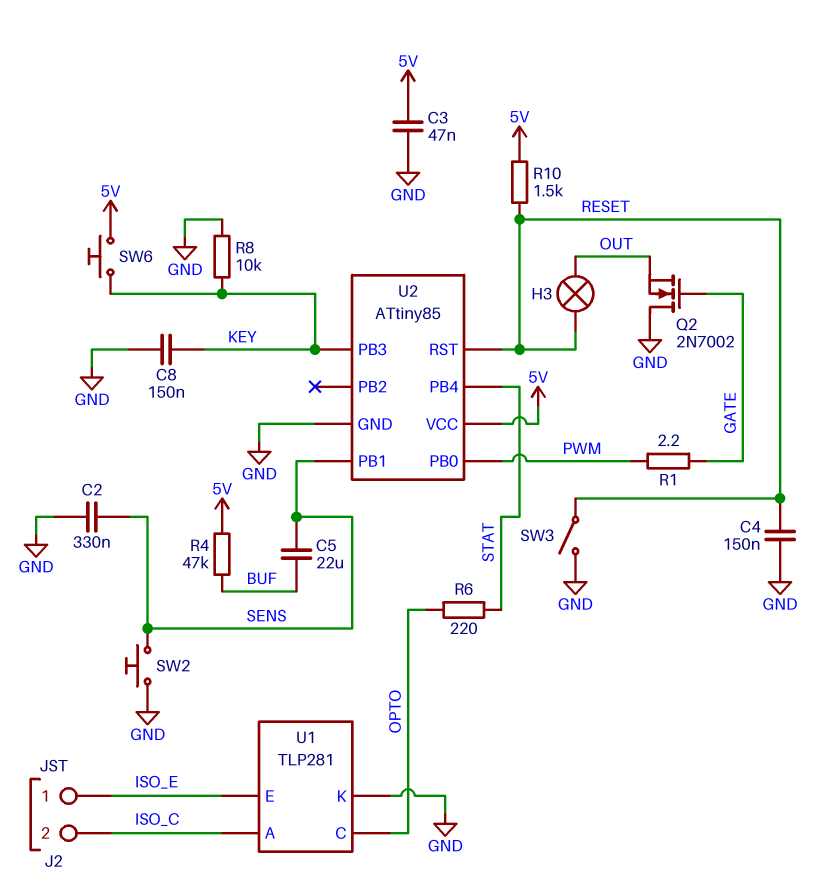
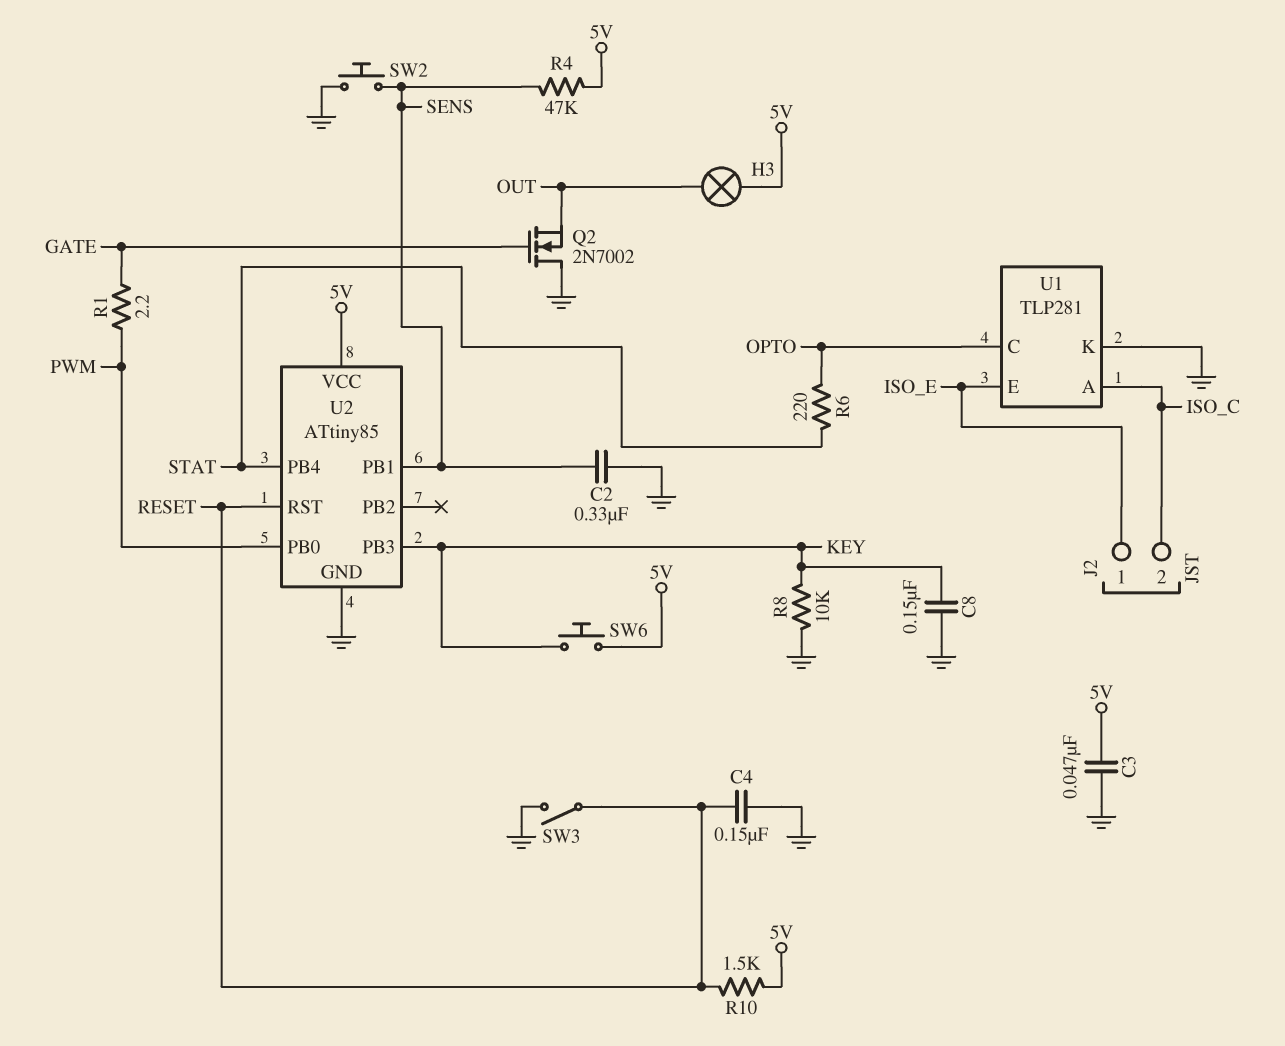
C5: 22uF (BUF, SENS) -> none
H3: lamp (OUT, RESET) -> lamp (5V, OUT)
R4: 47k (5V, BUF) -> 47k (5V, SENS)

